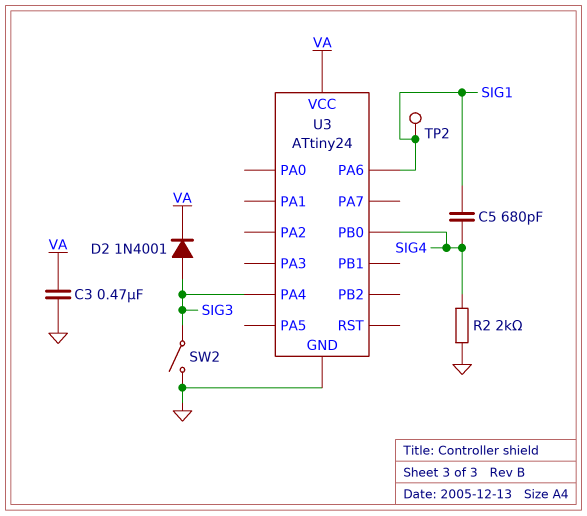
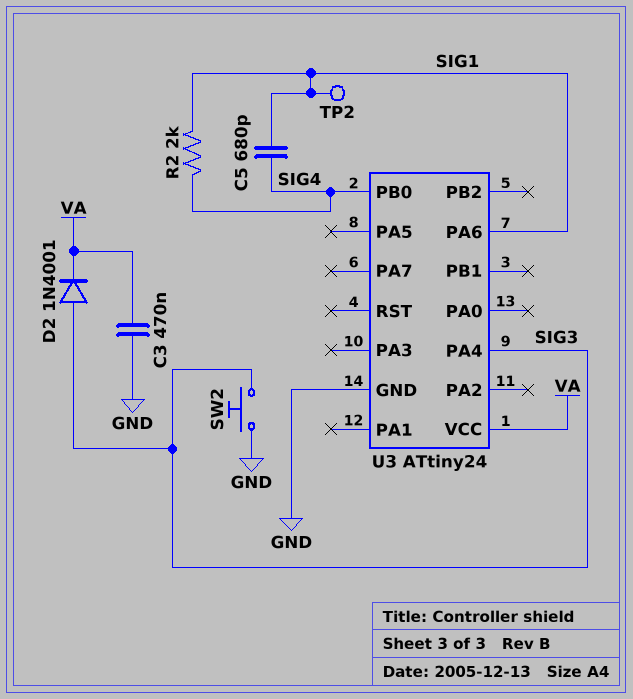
R2: 2k (GND, SIG4) -> 2k (SIG1, SIG4)
SW2: switch (GND, SIG3) -> button (GND, SIG3)

